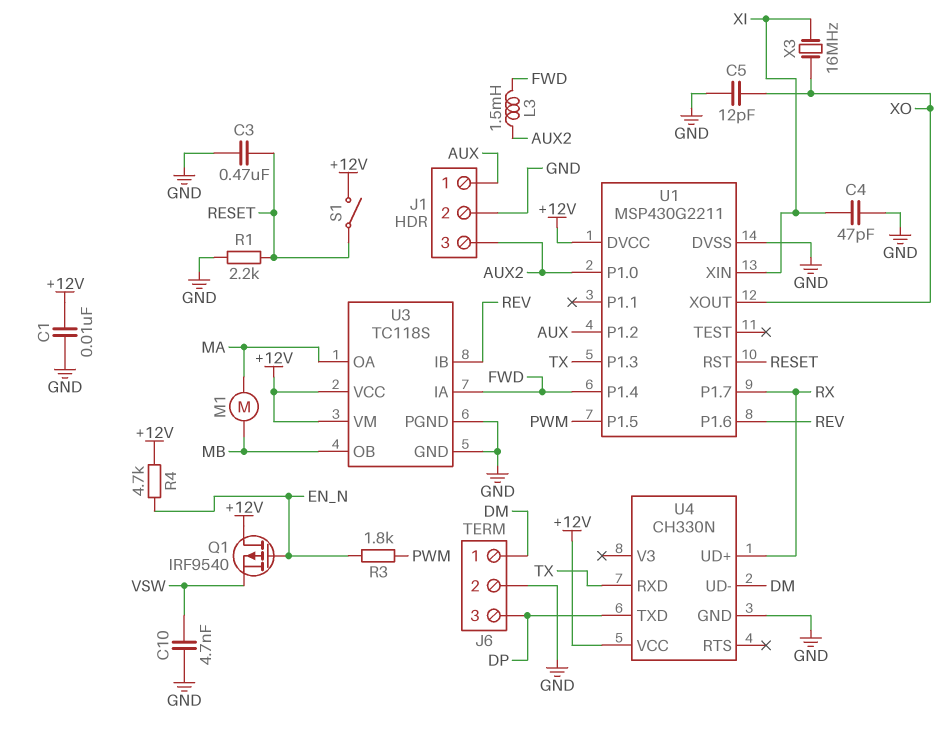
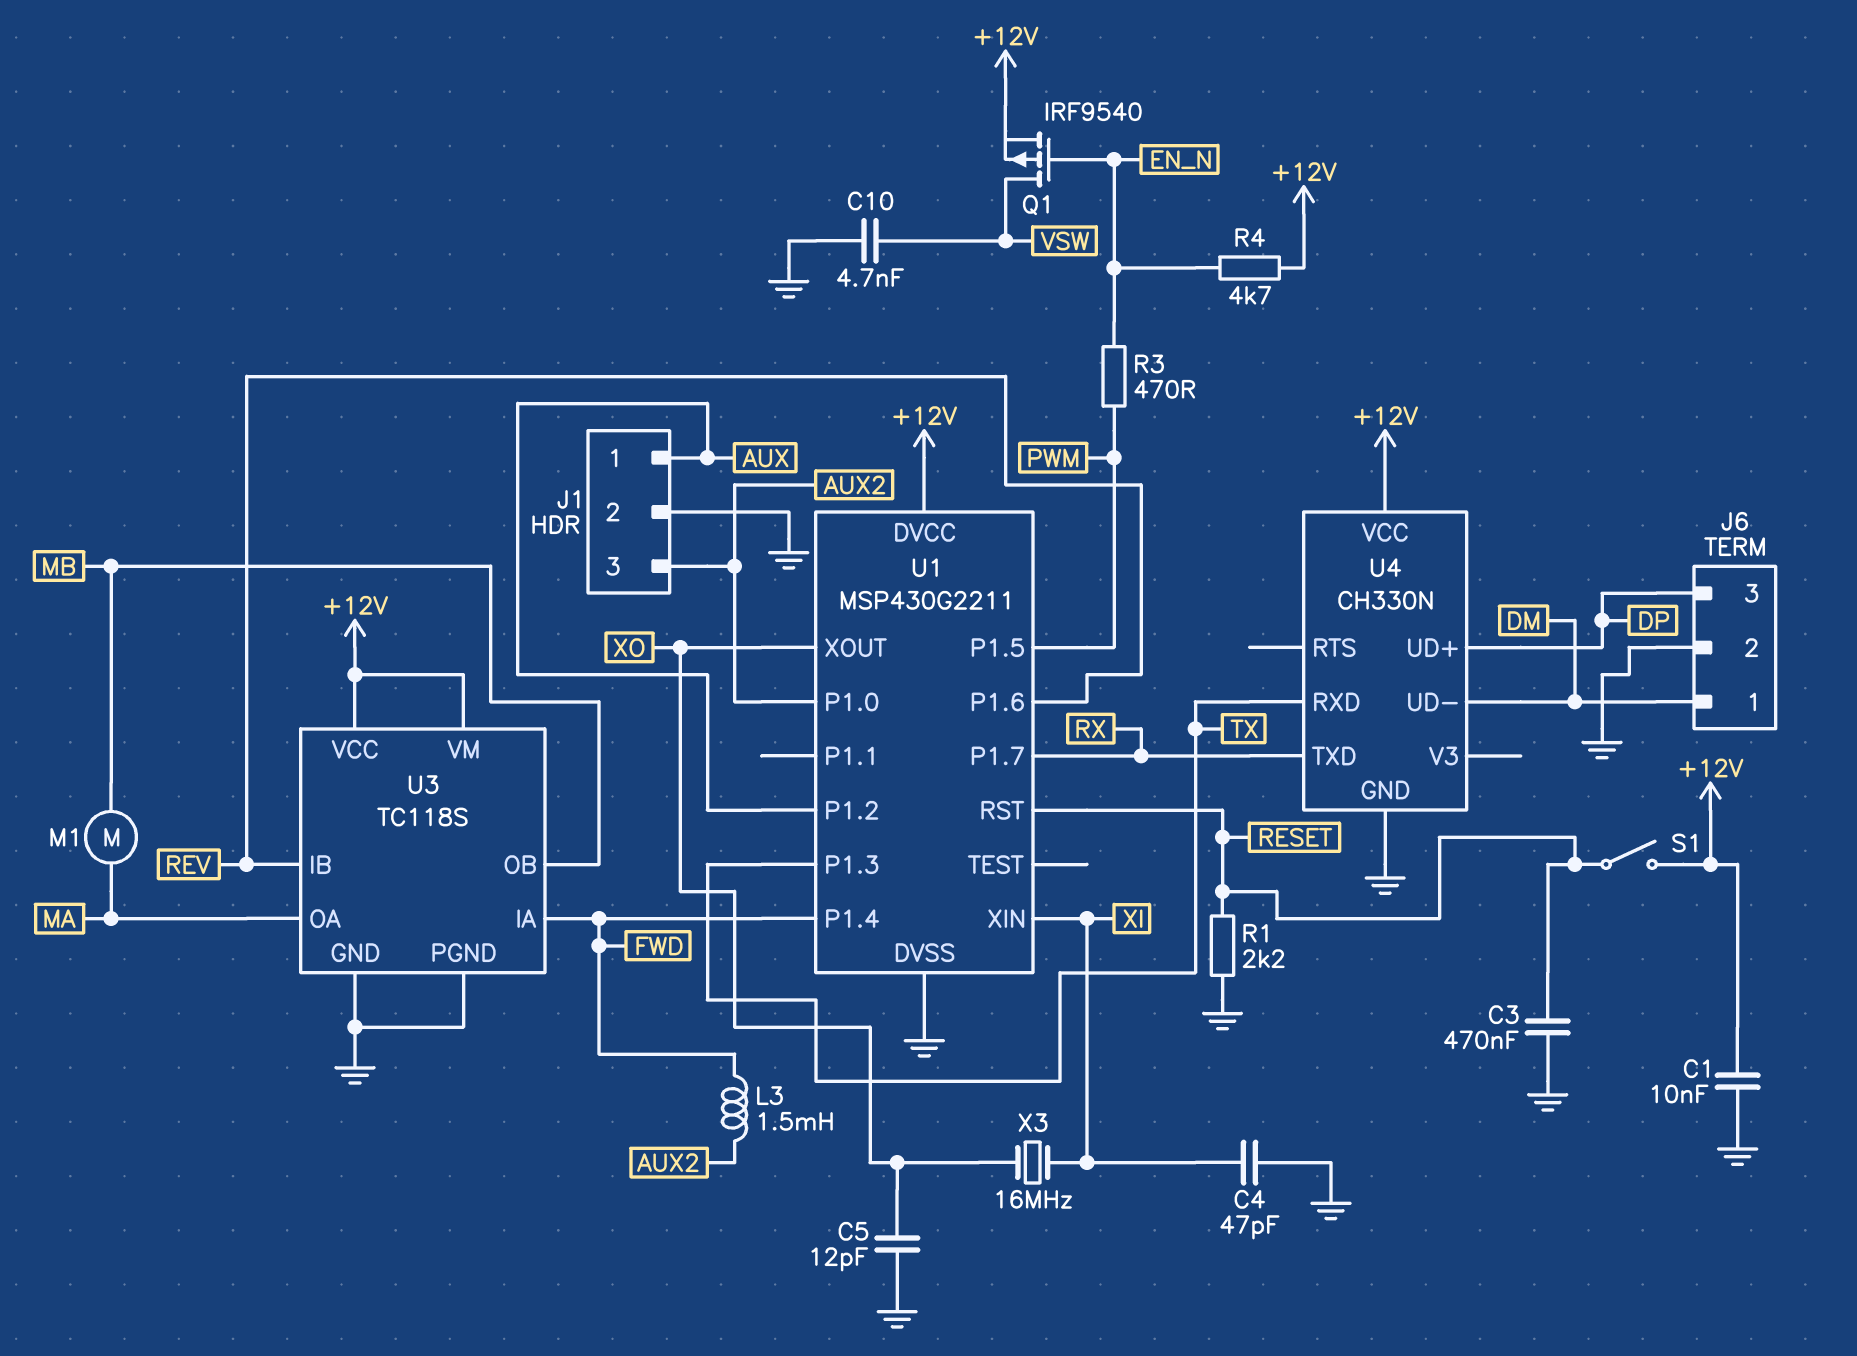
Q1: PMOS IRF9540 (G EN_N, D +12V, S VSW) -> PMOS IRF9540 (G EN_N, D VSW, S +12V)
R3: 1.8k (EN_N, PWM) -> 470 (EN_N, PWM)
U4 pin TXD: DP -> RX
U4 pin UD+: RX -> DP

